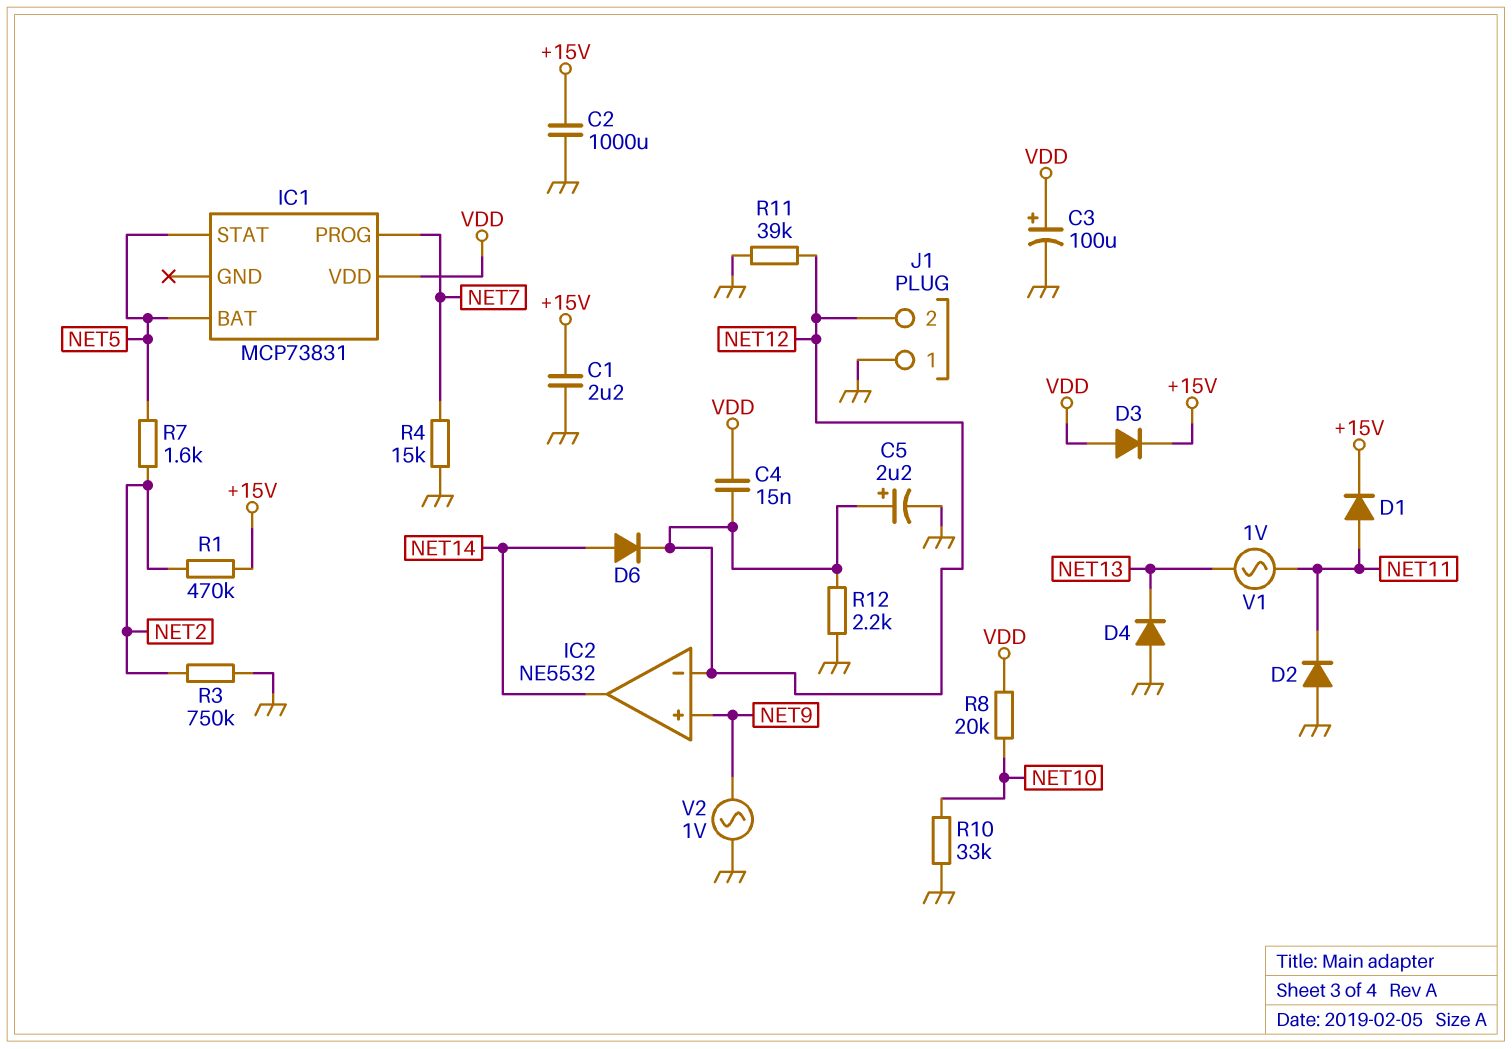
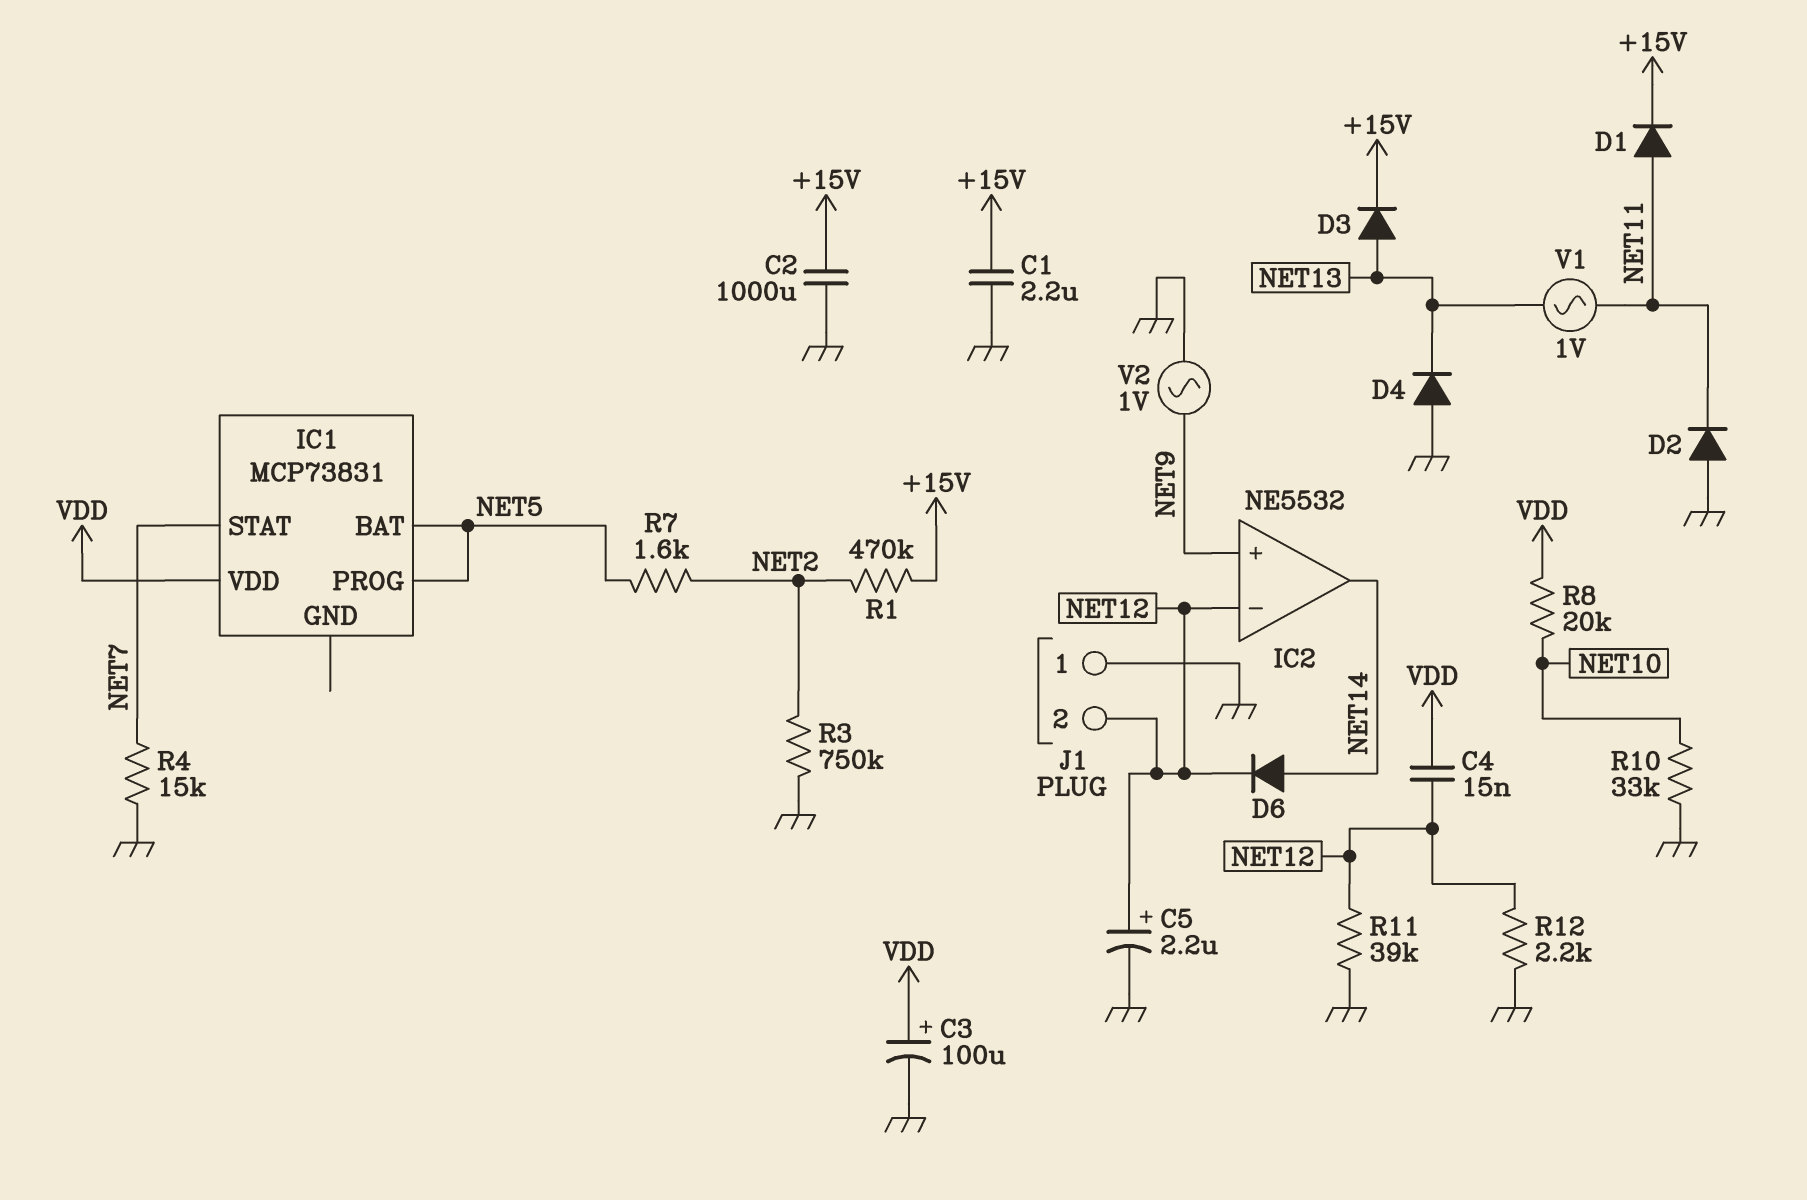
D3: diode (A VDD, K +15V) -> diode (A NET13, K +15V)
IC1 pin PROG: NET7 -> NET5
IC1 pin STAT: NET5 -> NET7

